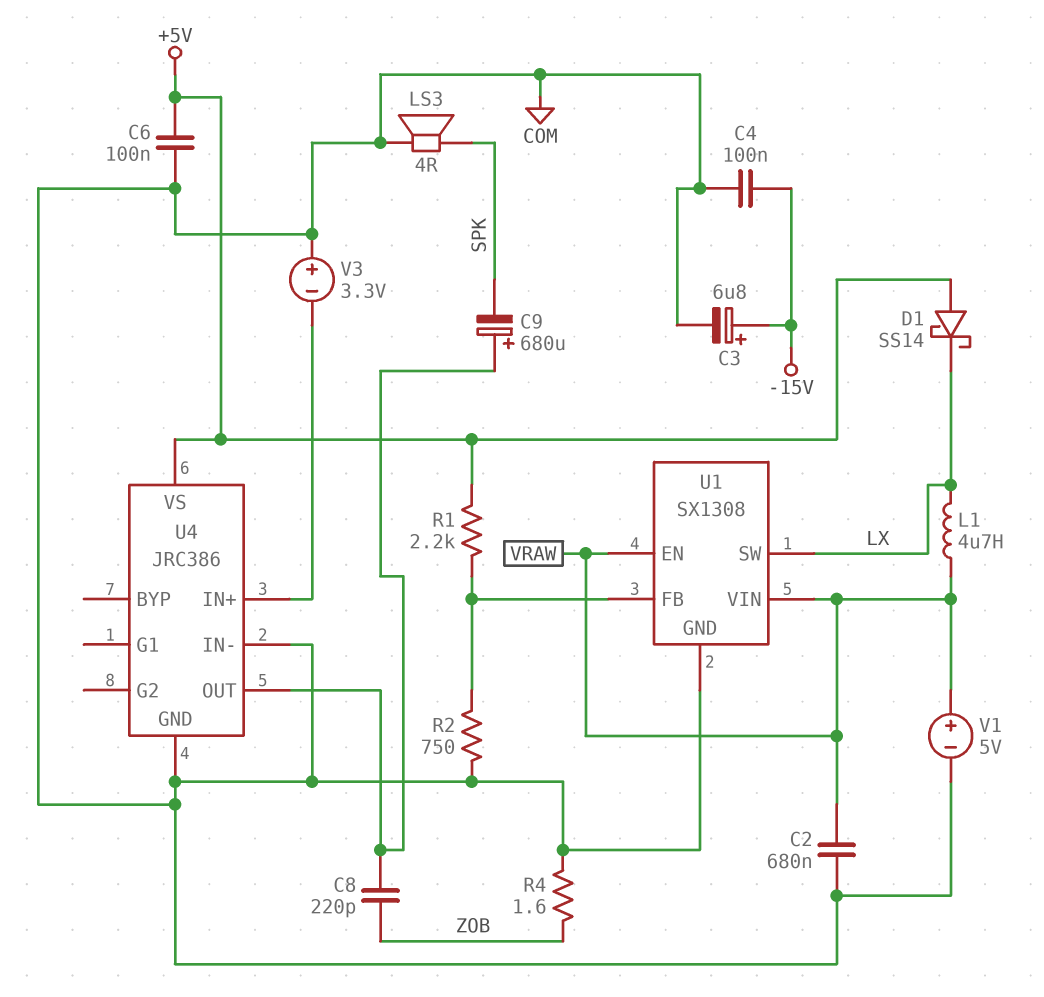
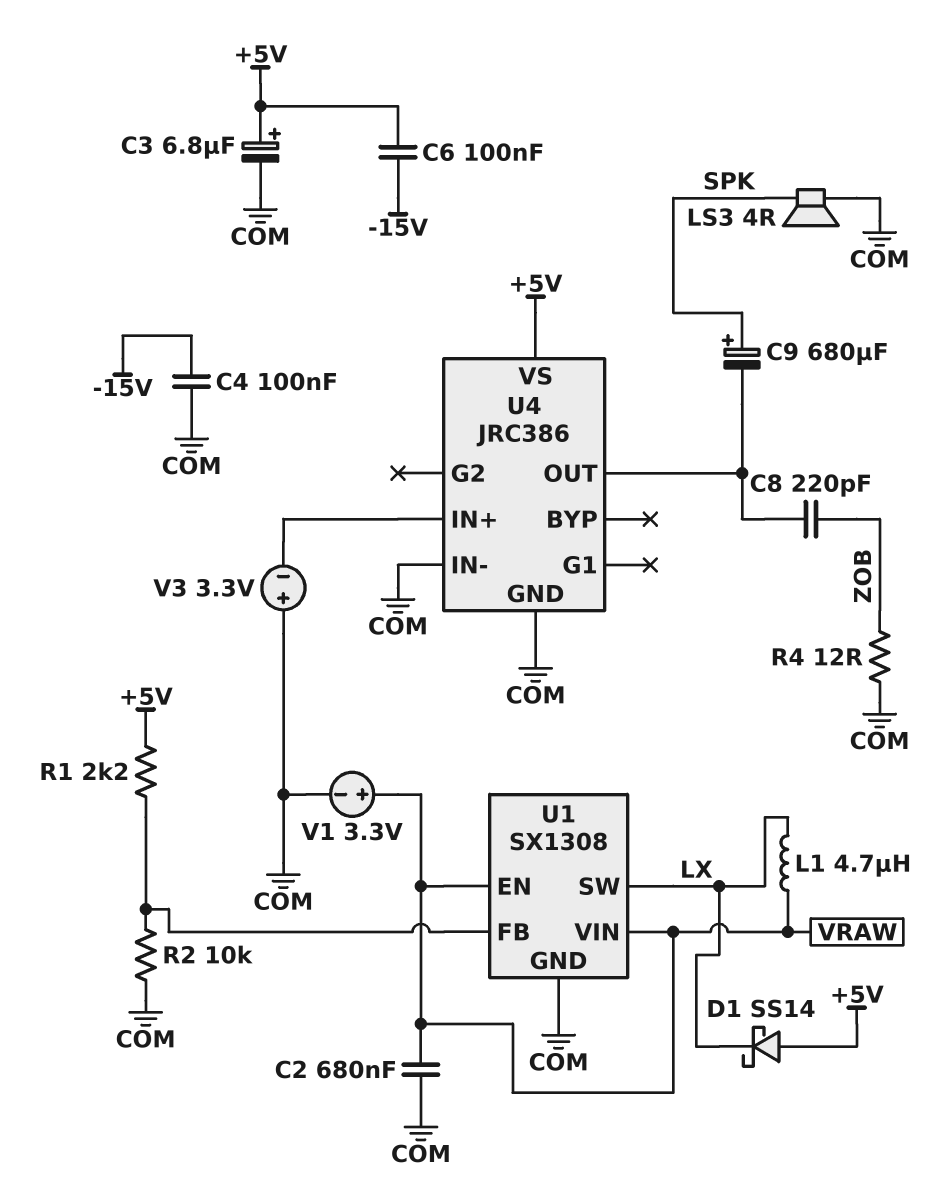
C3: 6.8uF (plus -15V, minus COM) -> 6.8uF (plus +5V, minus COM)
C6: 100nF (+5V, COM) -> 100nF (+5V, -15V)
C9: 680uF (plus U4/OUT, minus SPK) -> 680uF (plus SPK, minus U4/OUT)
R2: 750 (COM, U1/FB) -> 10k (COM, U1/FB)
R4: 1.6 (COM, ZOB) -> 12 (COM, ZOB)
V1: 5V (plus VRAW, minus COM) -> 3.3V (plus VRAW, minus COM)

